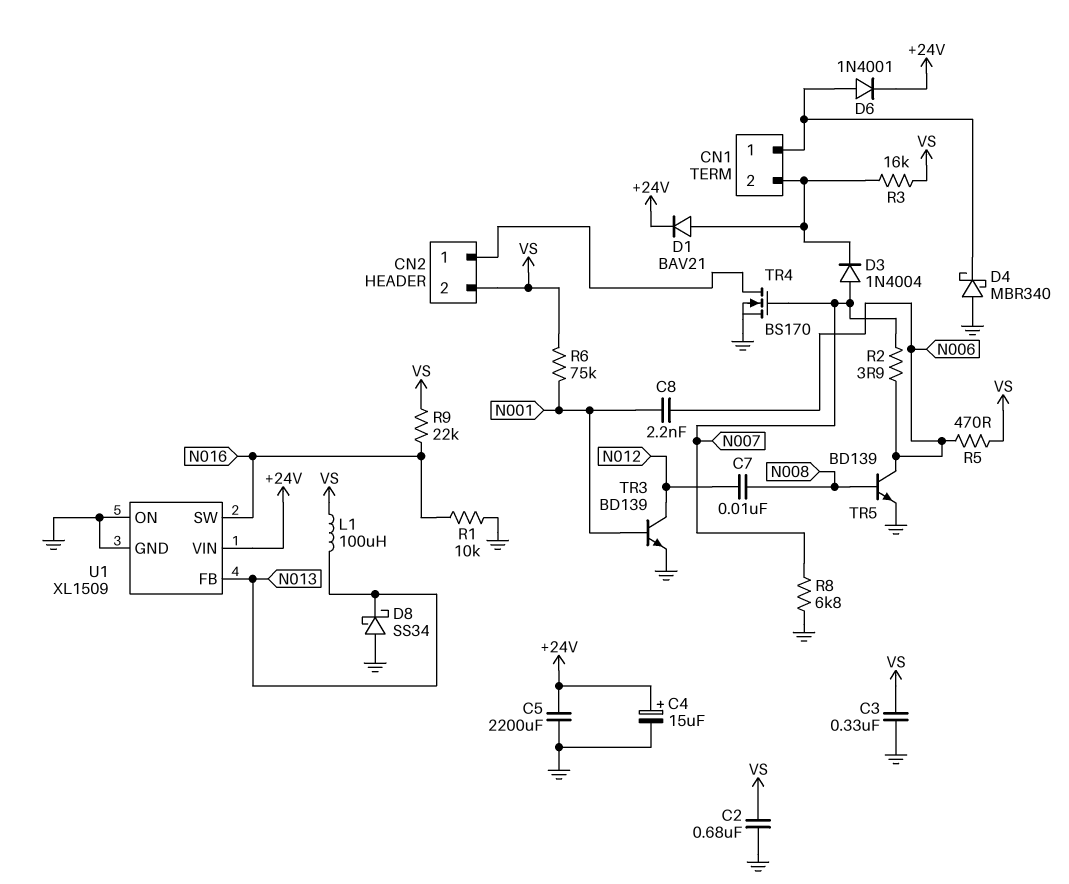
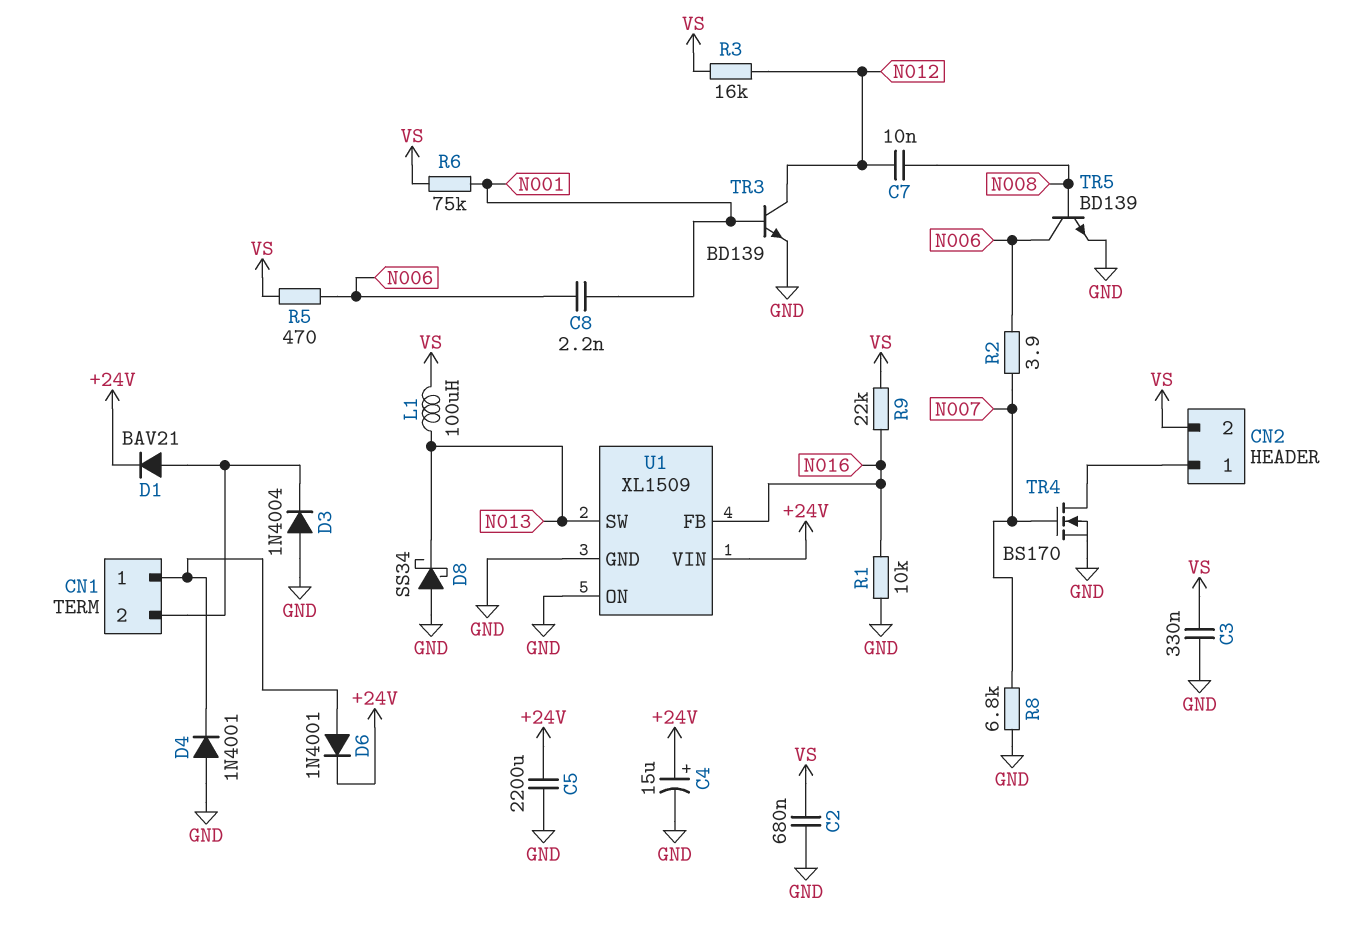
D3: diode 1N4004 (A N007, K CN1/2) -> diode 1N4004 (A GND, K CN1/2)
D4: schottky MBR340 (A GND, K CN1/1) -> diode 1N4001 (A GND, K CN1/1)
R3: 16k (CN1/2, VS) -> 16k (N012, VS)
U1 pin FB: N013 -> N016
U1 pin SW: N016 -> N013

